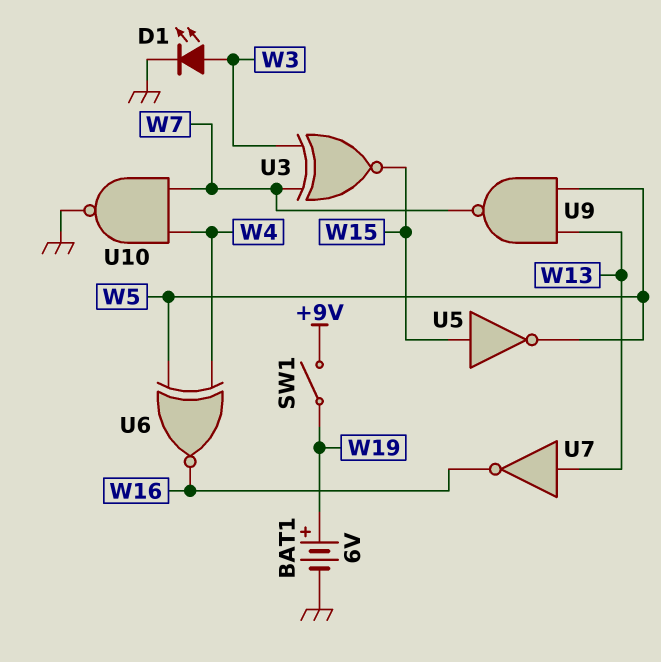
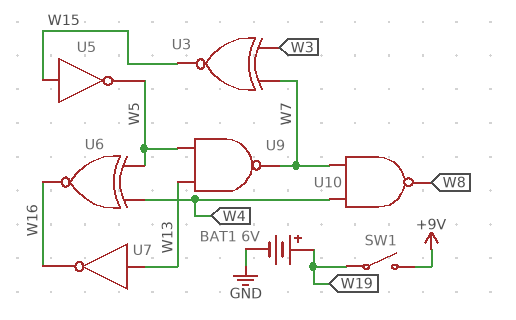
D1: LED (A W3, K GND) -> none
U10: NAND (in W4, in W7, out GND) -> NAND (in W4, in W7, out W8)

